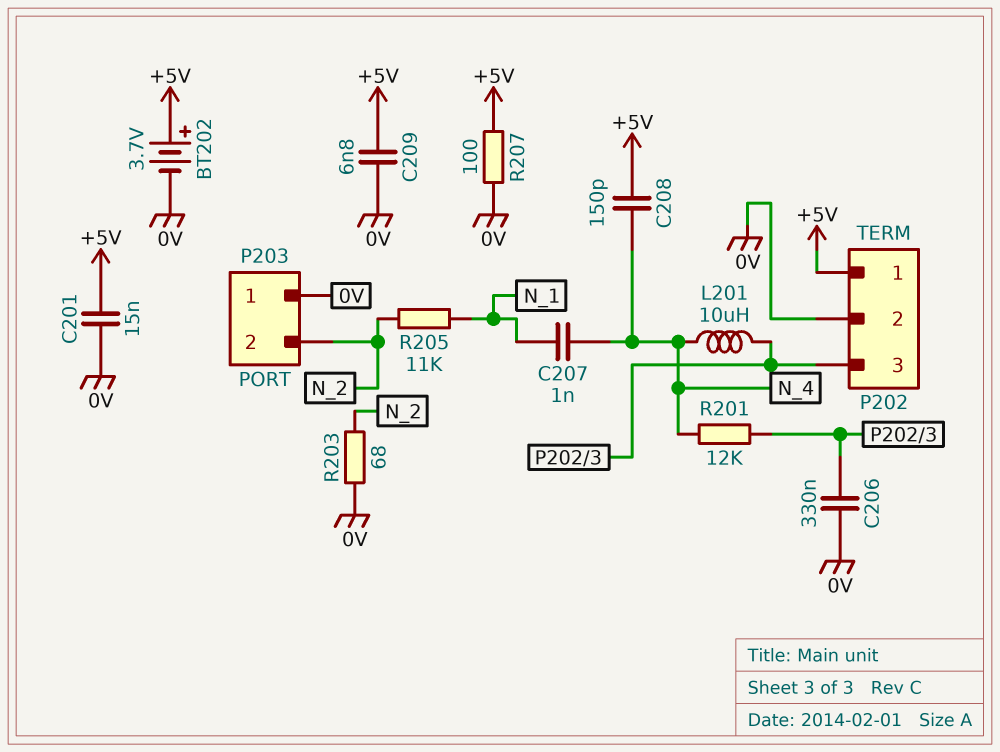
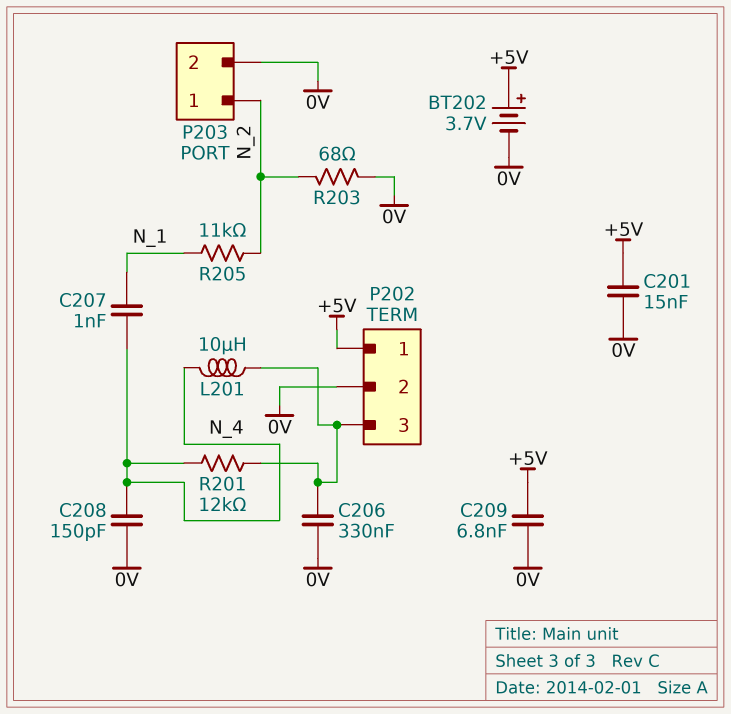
C208: 150pF (+5V, N_4) -> 150pF (0V, N_4)
P203 pin 1: 0V -> N_2
P203 pin 2: N_2 -> 0V
R207: 100 (+5V, 0V) -> none

